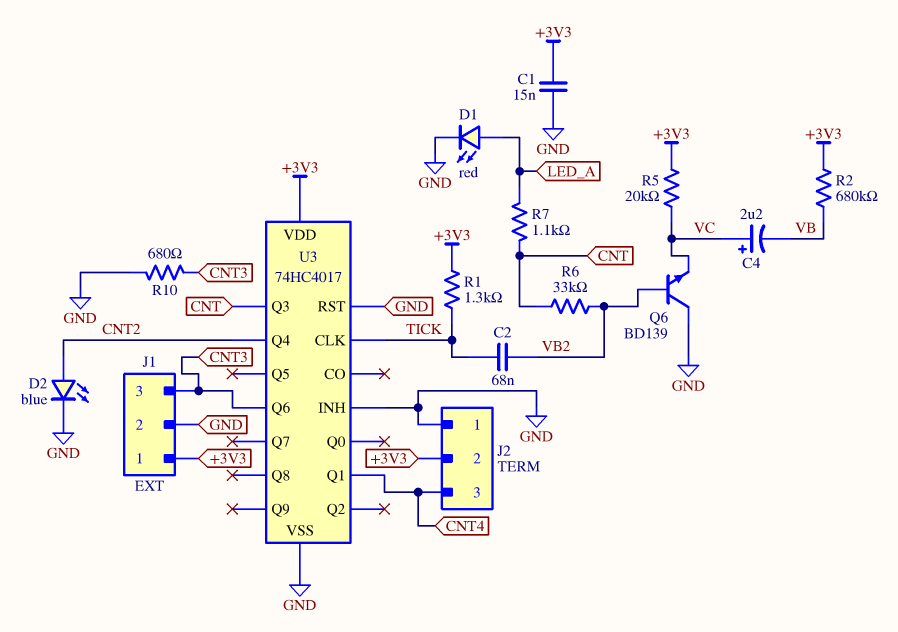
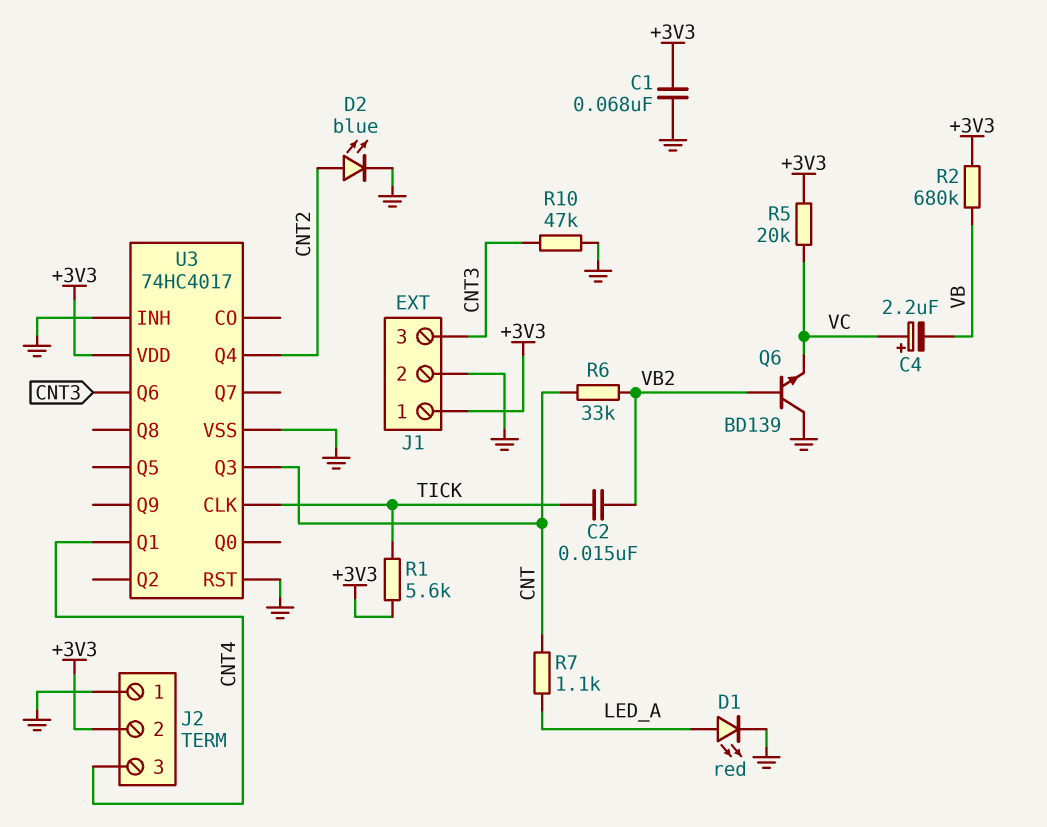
C1: 15nF (+3V3, GND) -> 68nF (+3V3, GND)
C2: 68nF (TICK, VB2) -> 15nF (TICK, VB2)
R1: 1.3k (+3V3, TICK) -> 5.6k (+3V3, TICK)
R10: 680 (CNT3, GND) -> 47k (CNT3, GND)

